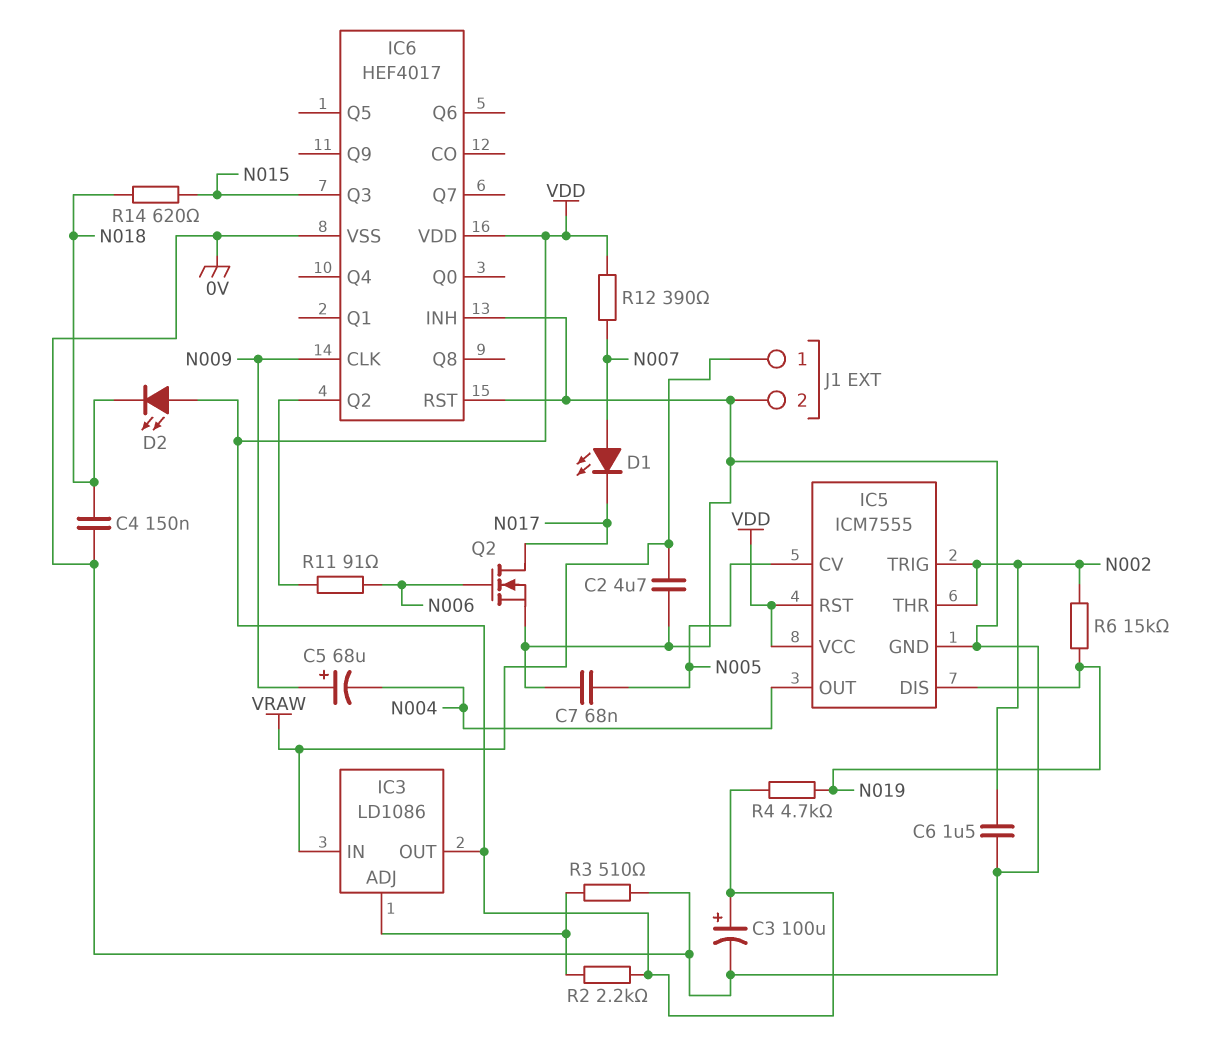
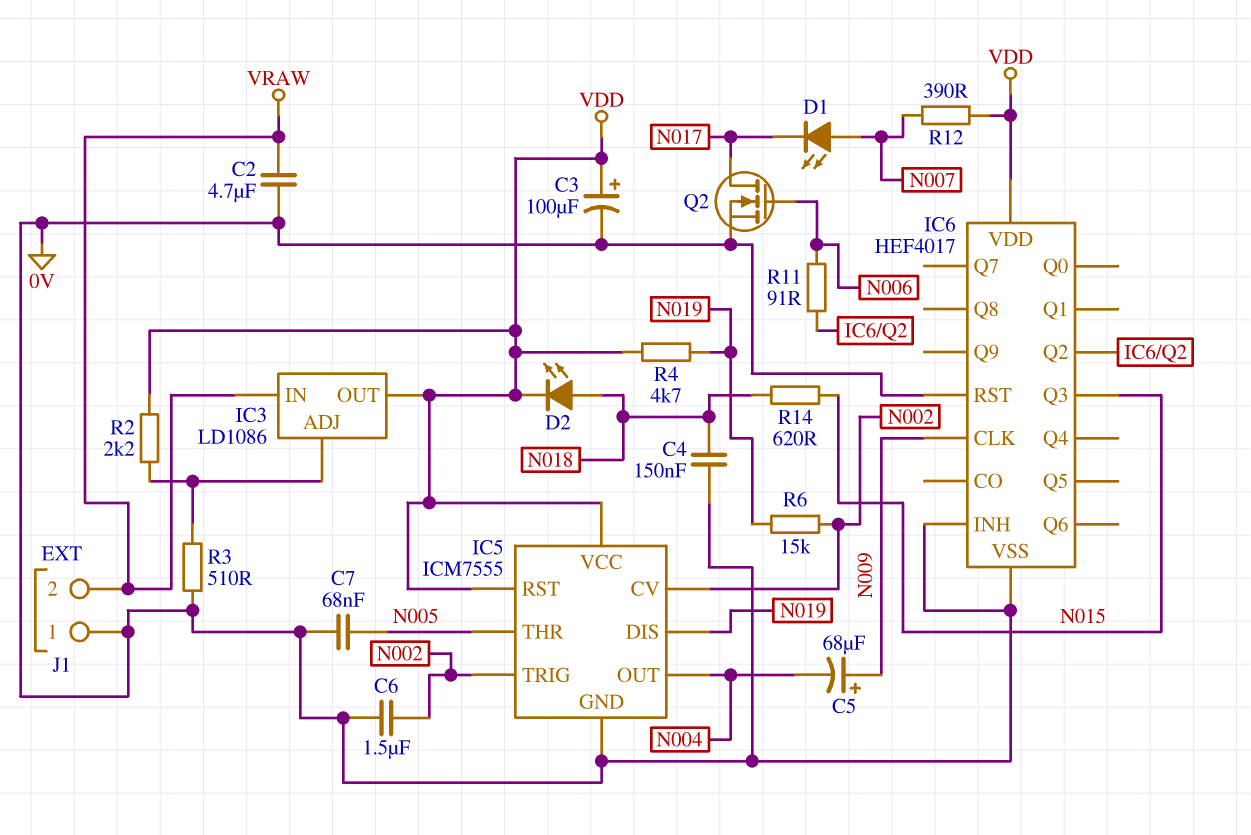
D2: LED (A VDD, K N018) -> LED (A N018, K VDD)
IC5 pin CV: N005 -> N002
IC5 pin THR: N002 -> N005
J1 pin 1: VRAW -> 0V
J1 pin 2: 0V -> VRAW

